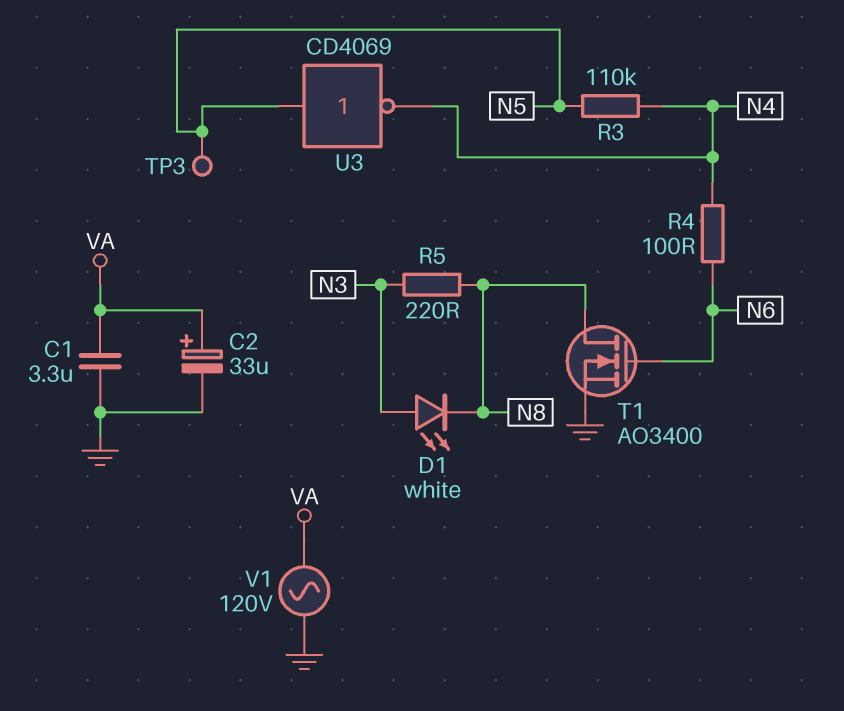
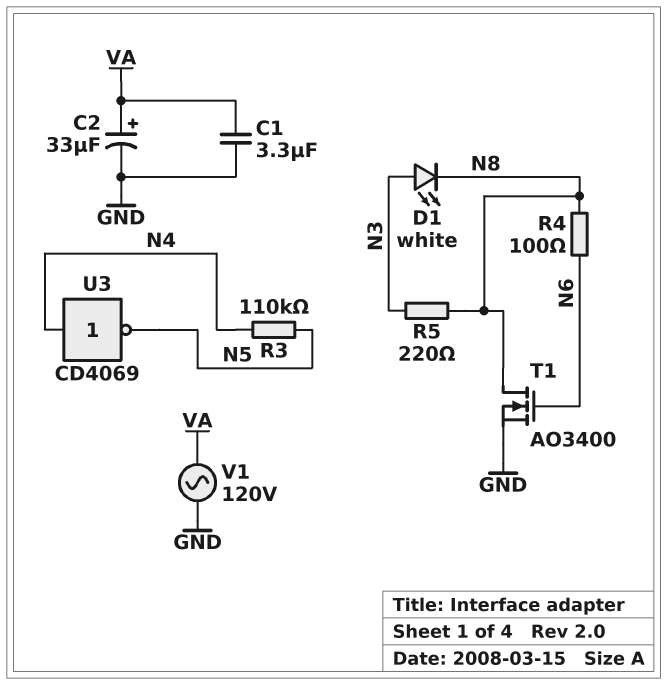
R4: 100 (N4, N6) -> 100 (N6, N8)
TP3: test point (N5) -> none
U3: NOT CD4069 (in N5, out N4) -> NOT CD4069 (in N4, out N5)

